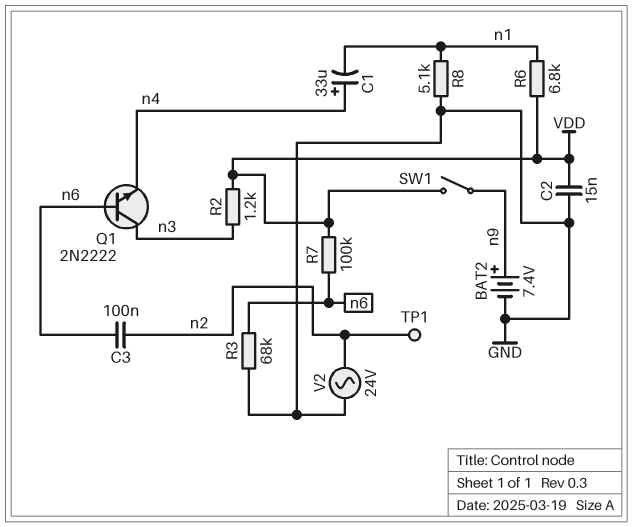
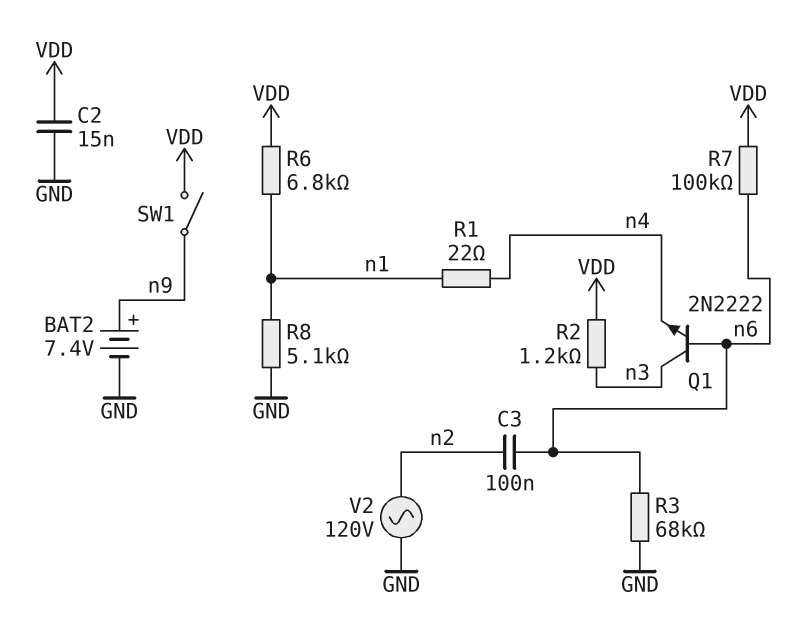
C1: 33uF (plus n4, minus n1) -> none
R1: none -> 22 (n1, n4)
TP1: test point (n2) -> none
V2: AC 24V (GND, n2) -> AC 120V (GND, n2)

